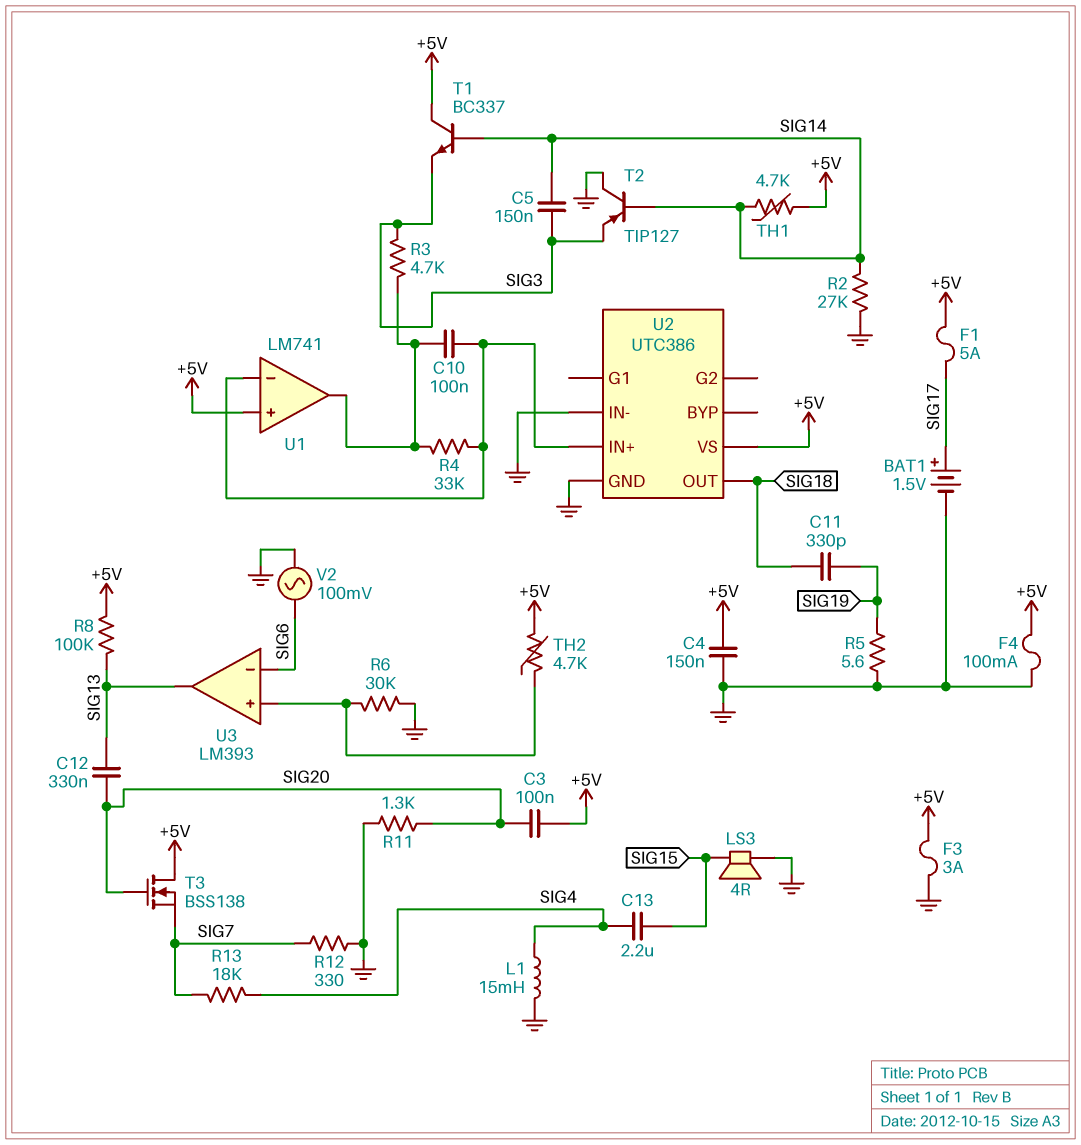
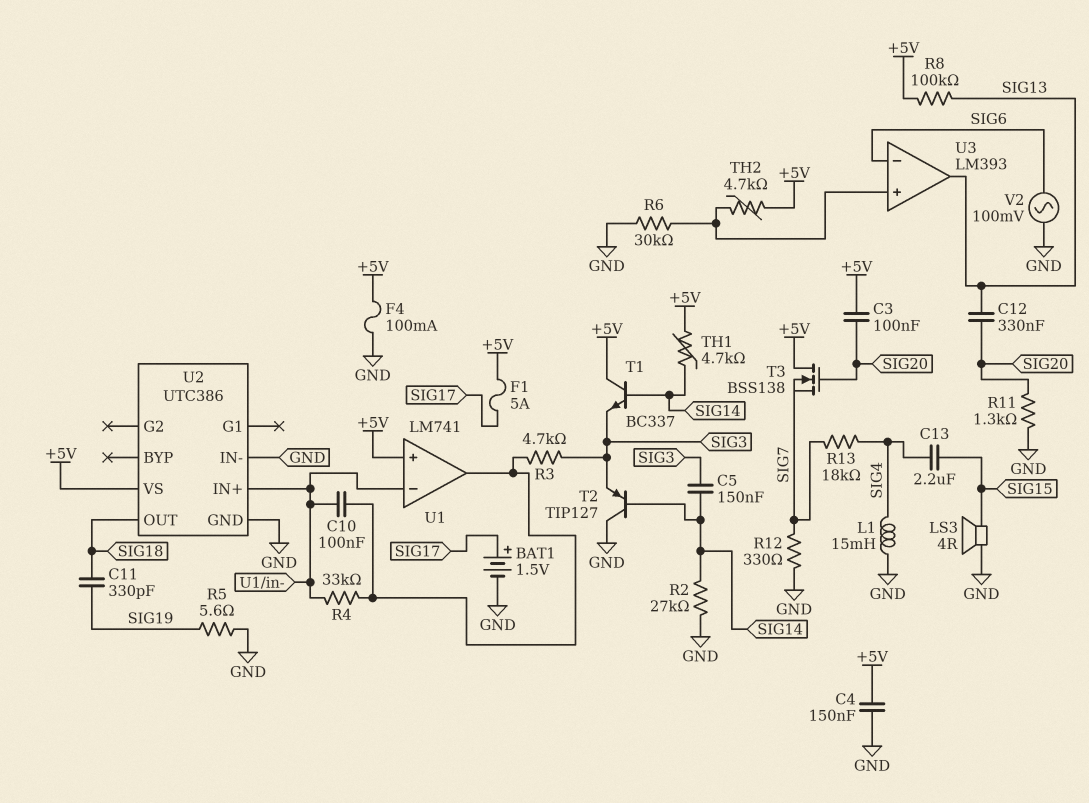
F3: 3A (+5V, GND) -> none

